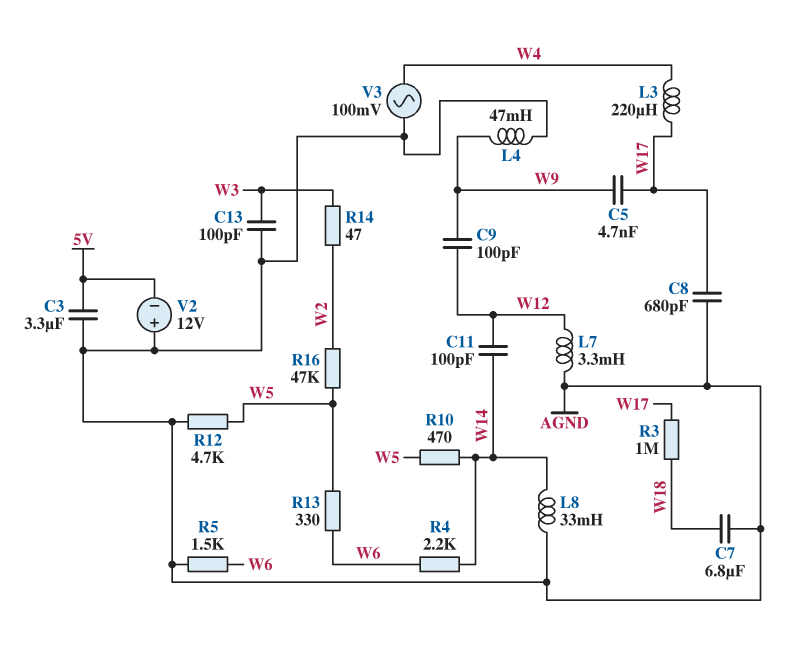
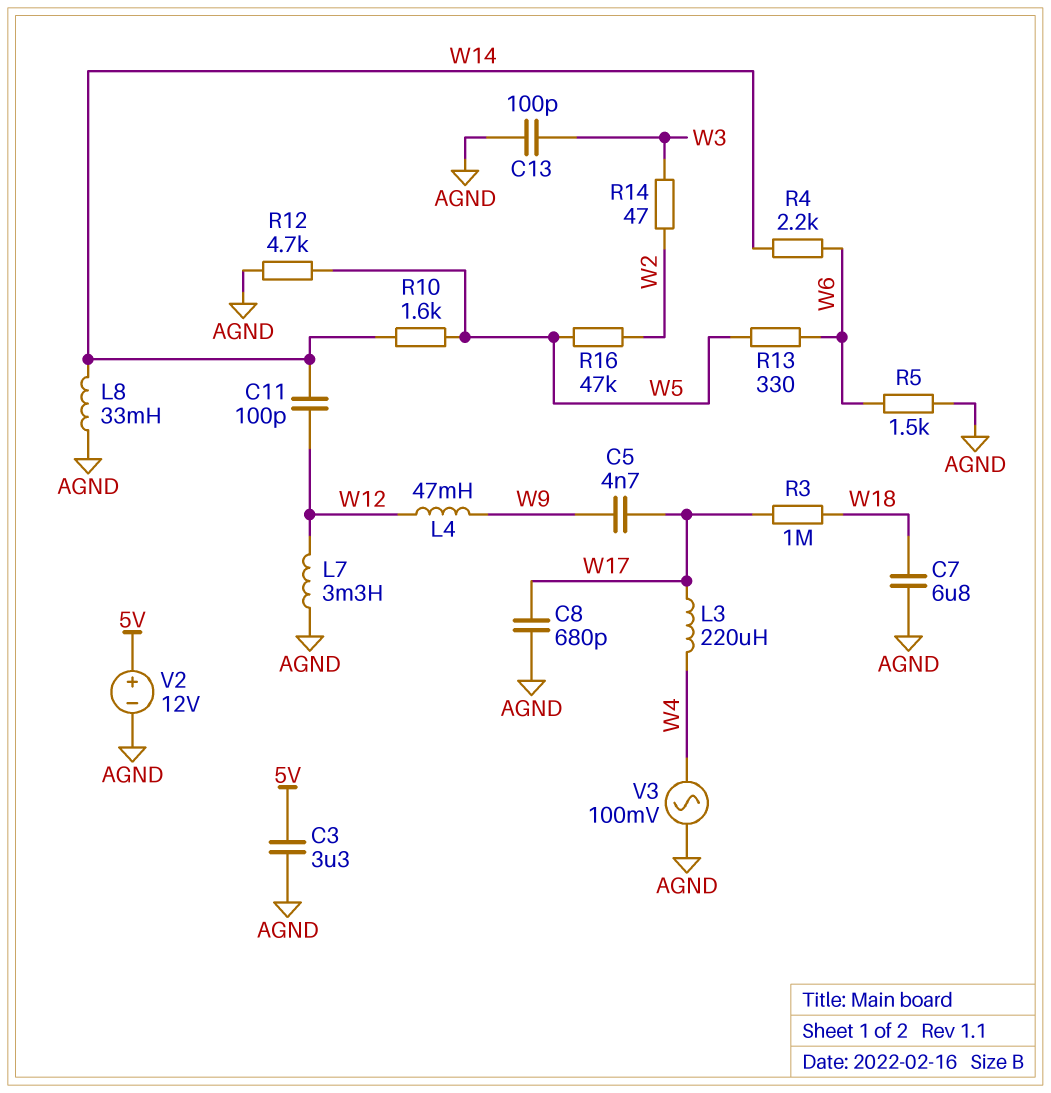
C9: 100pF (W9, W12) -> none
L4: 47mH (AGND, W9) -> 47mH (W9, W12)
R10: 470 (W5, W14) -> 1.6k (W5, W14)
V2: 12V (plus AGND, minus 5V) -> 12V (plus 5V, minus AGND)

